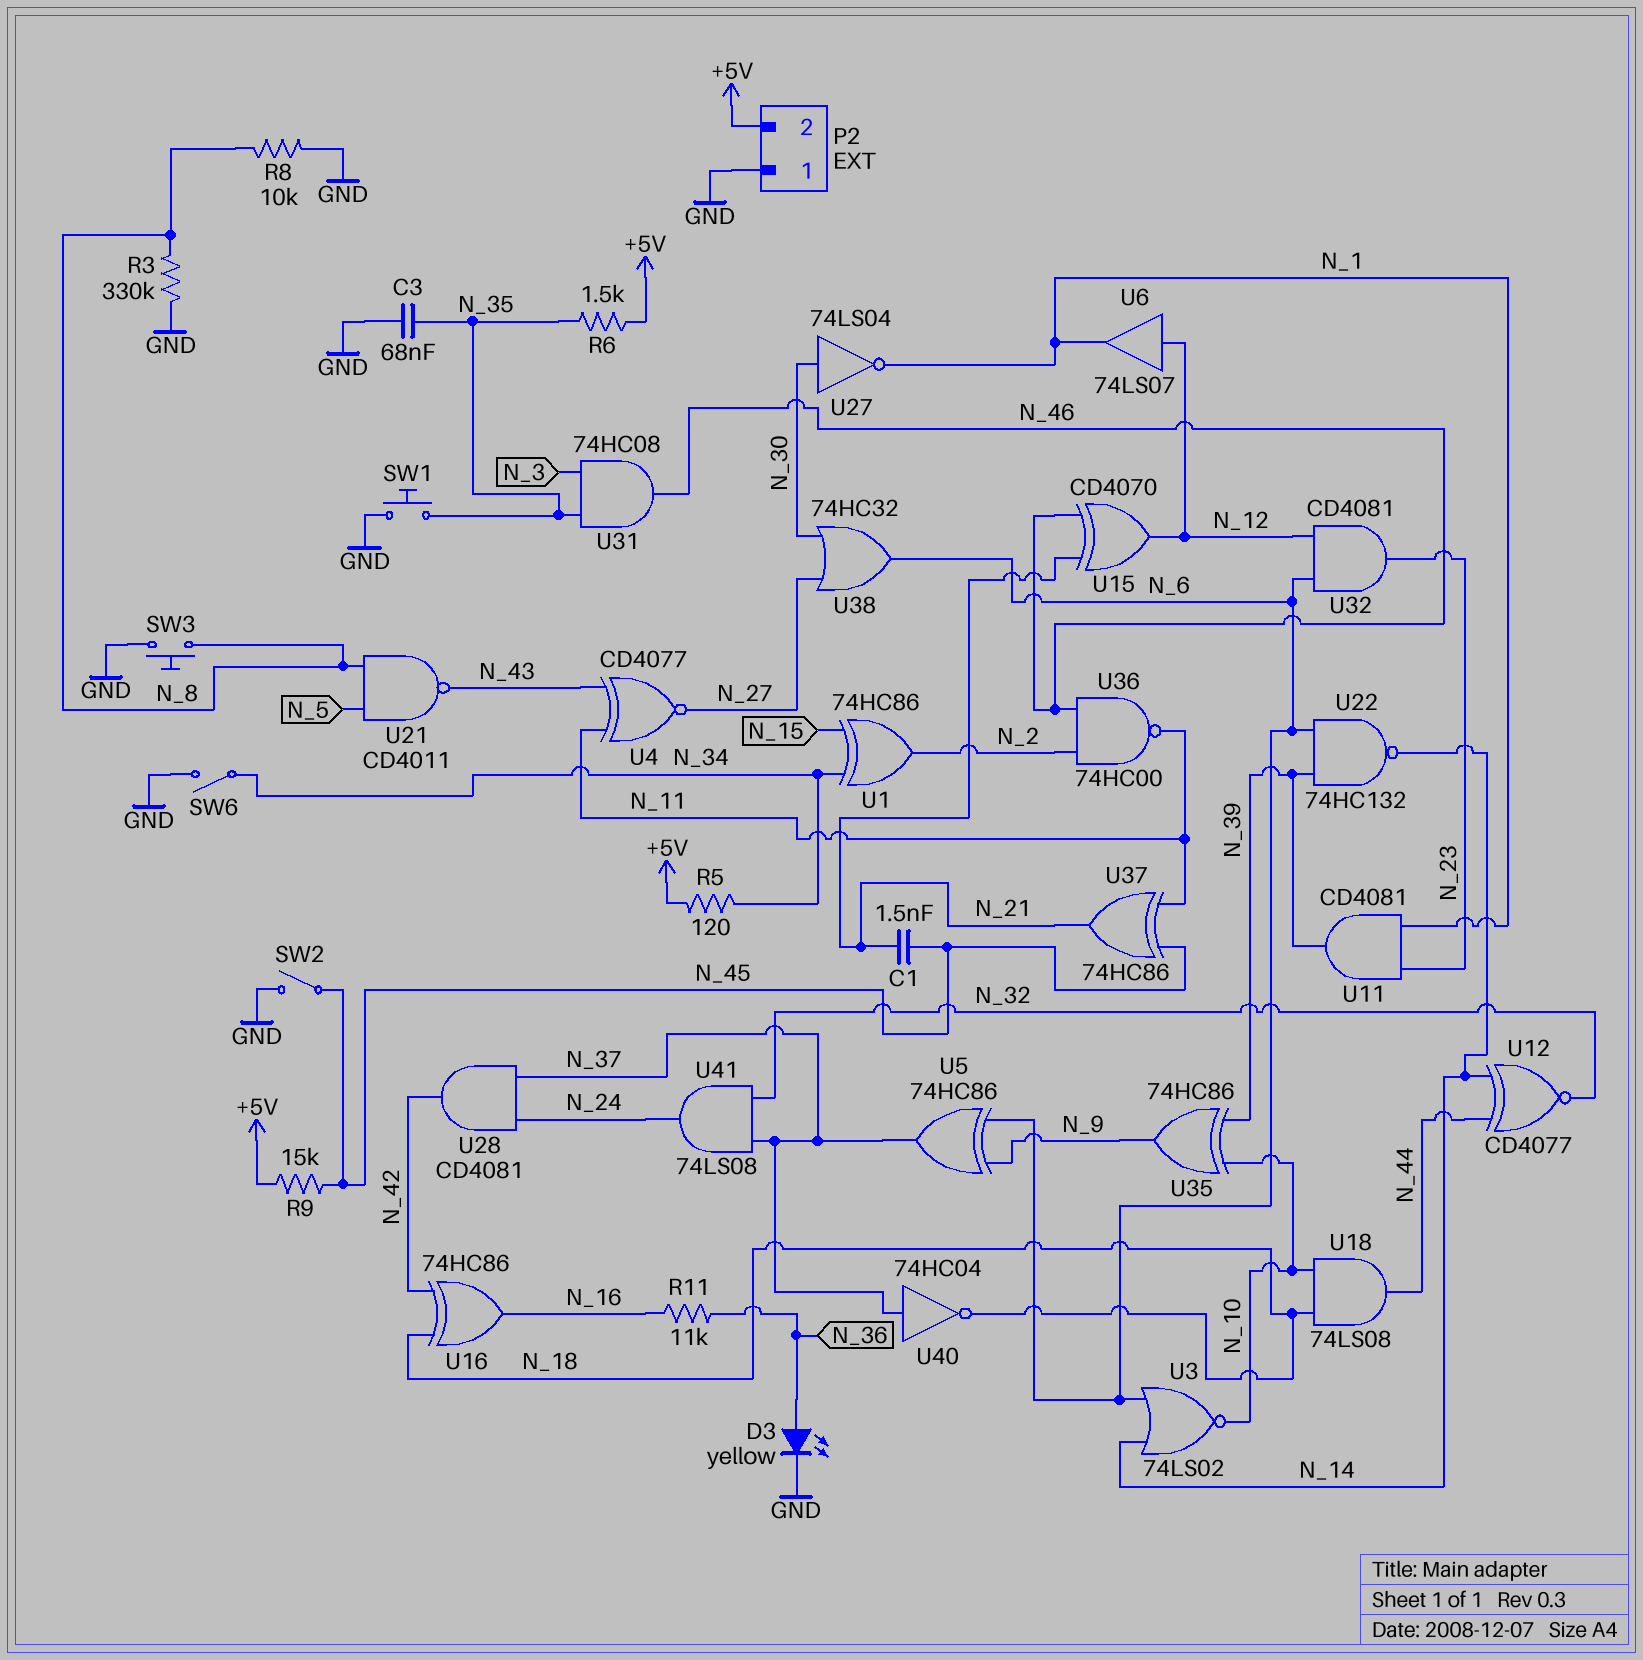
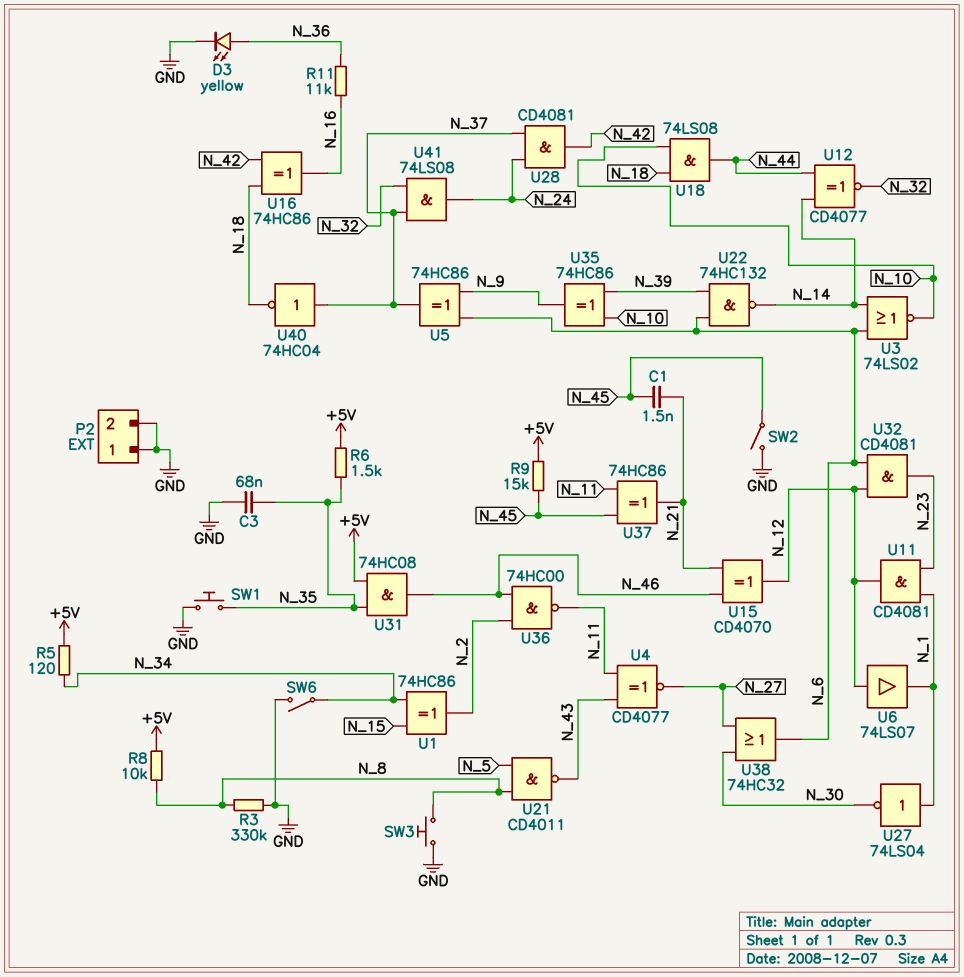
P2 pin 2: +5V -> GND
R8: 10k (GND, N_8) -> 10k (+5V, N_8)
U11: AND CD4081 (in N_1, in N_23, out N_39) -> AND CD4081 (in N_1, in N_23, out N_12)
U27: NOT 74LS04 (in N_30, out N_1) -> NOT 74LS04 (in N_1, out N_30)
U31: AND 74HC08 (in N_3, in N_35, out N_46) -> AND 74HC08 (in +5V, in N_35, out N_46)

